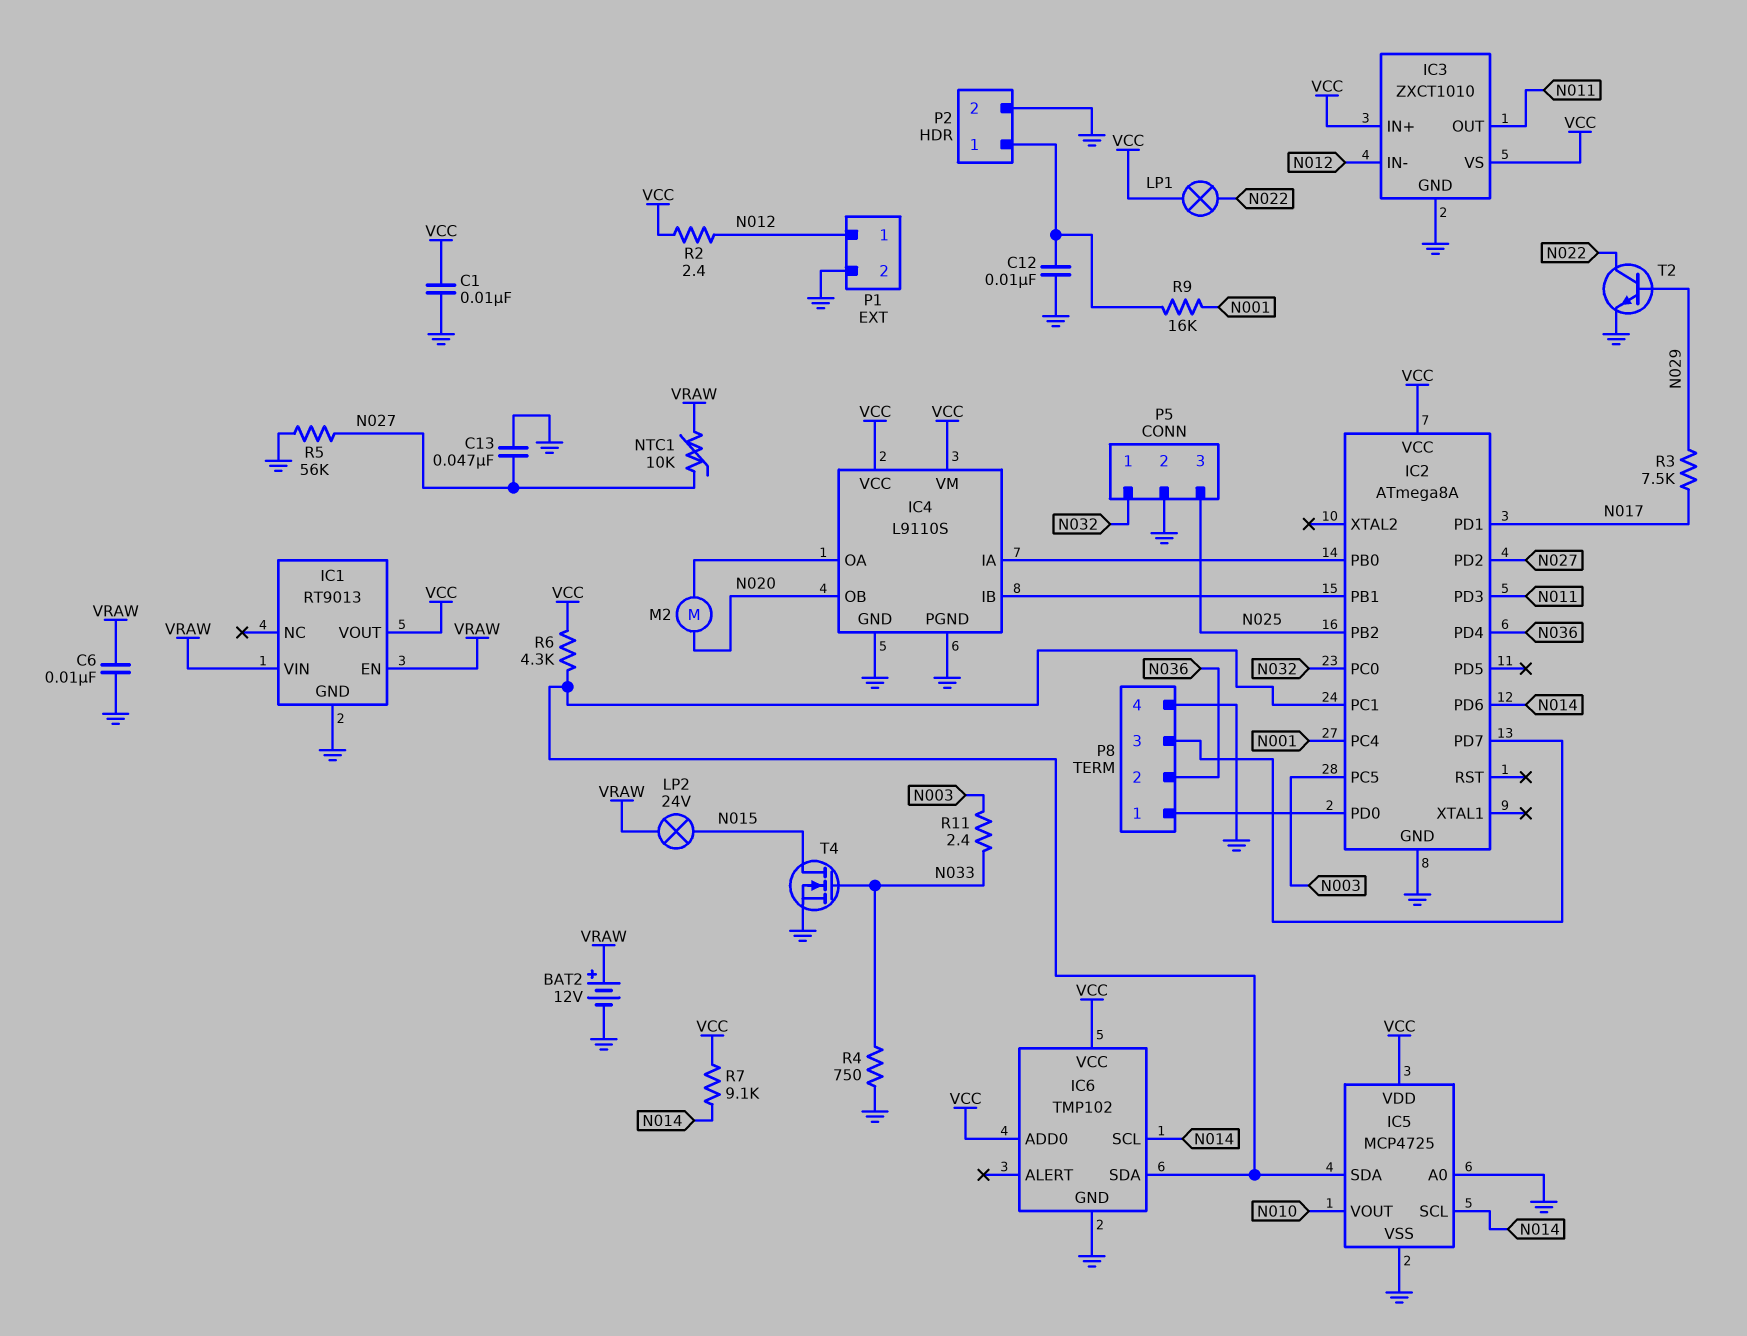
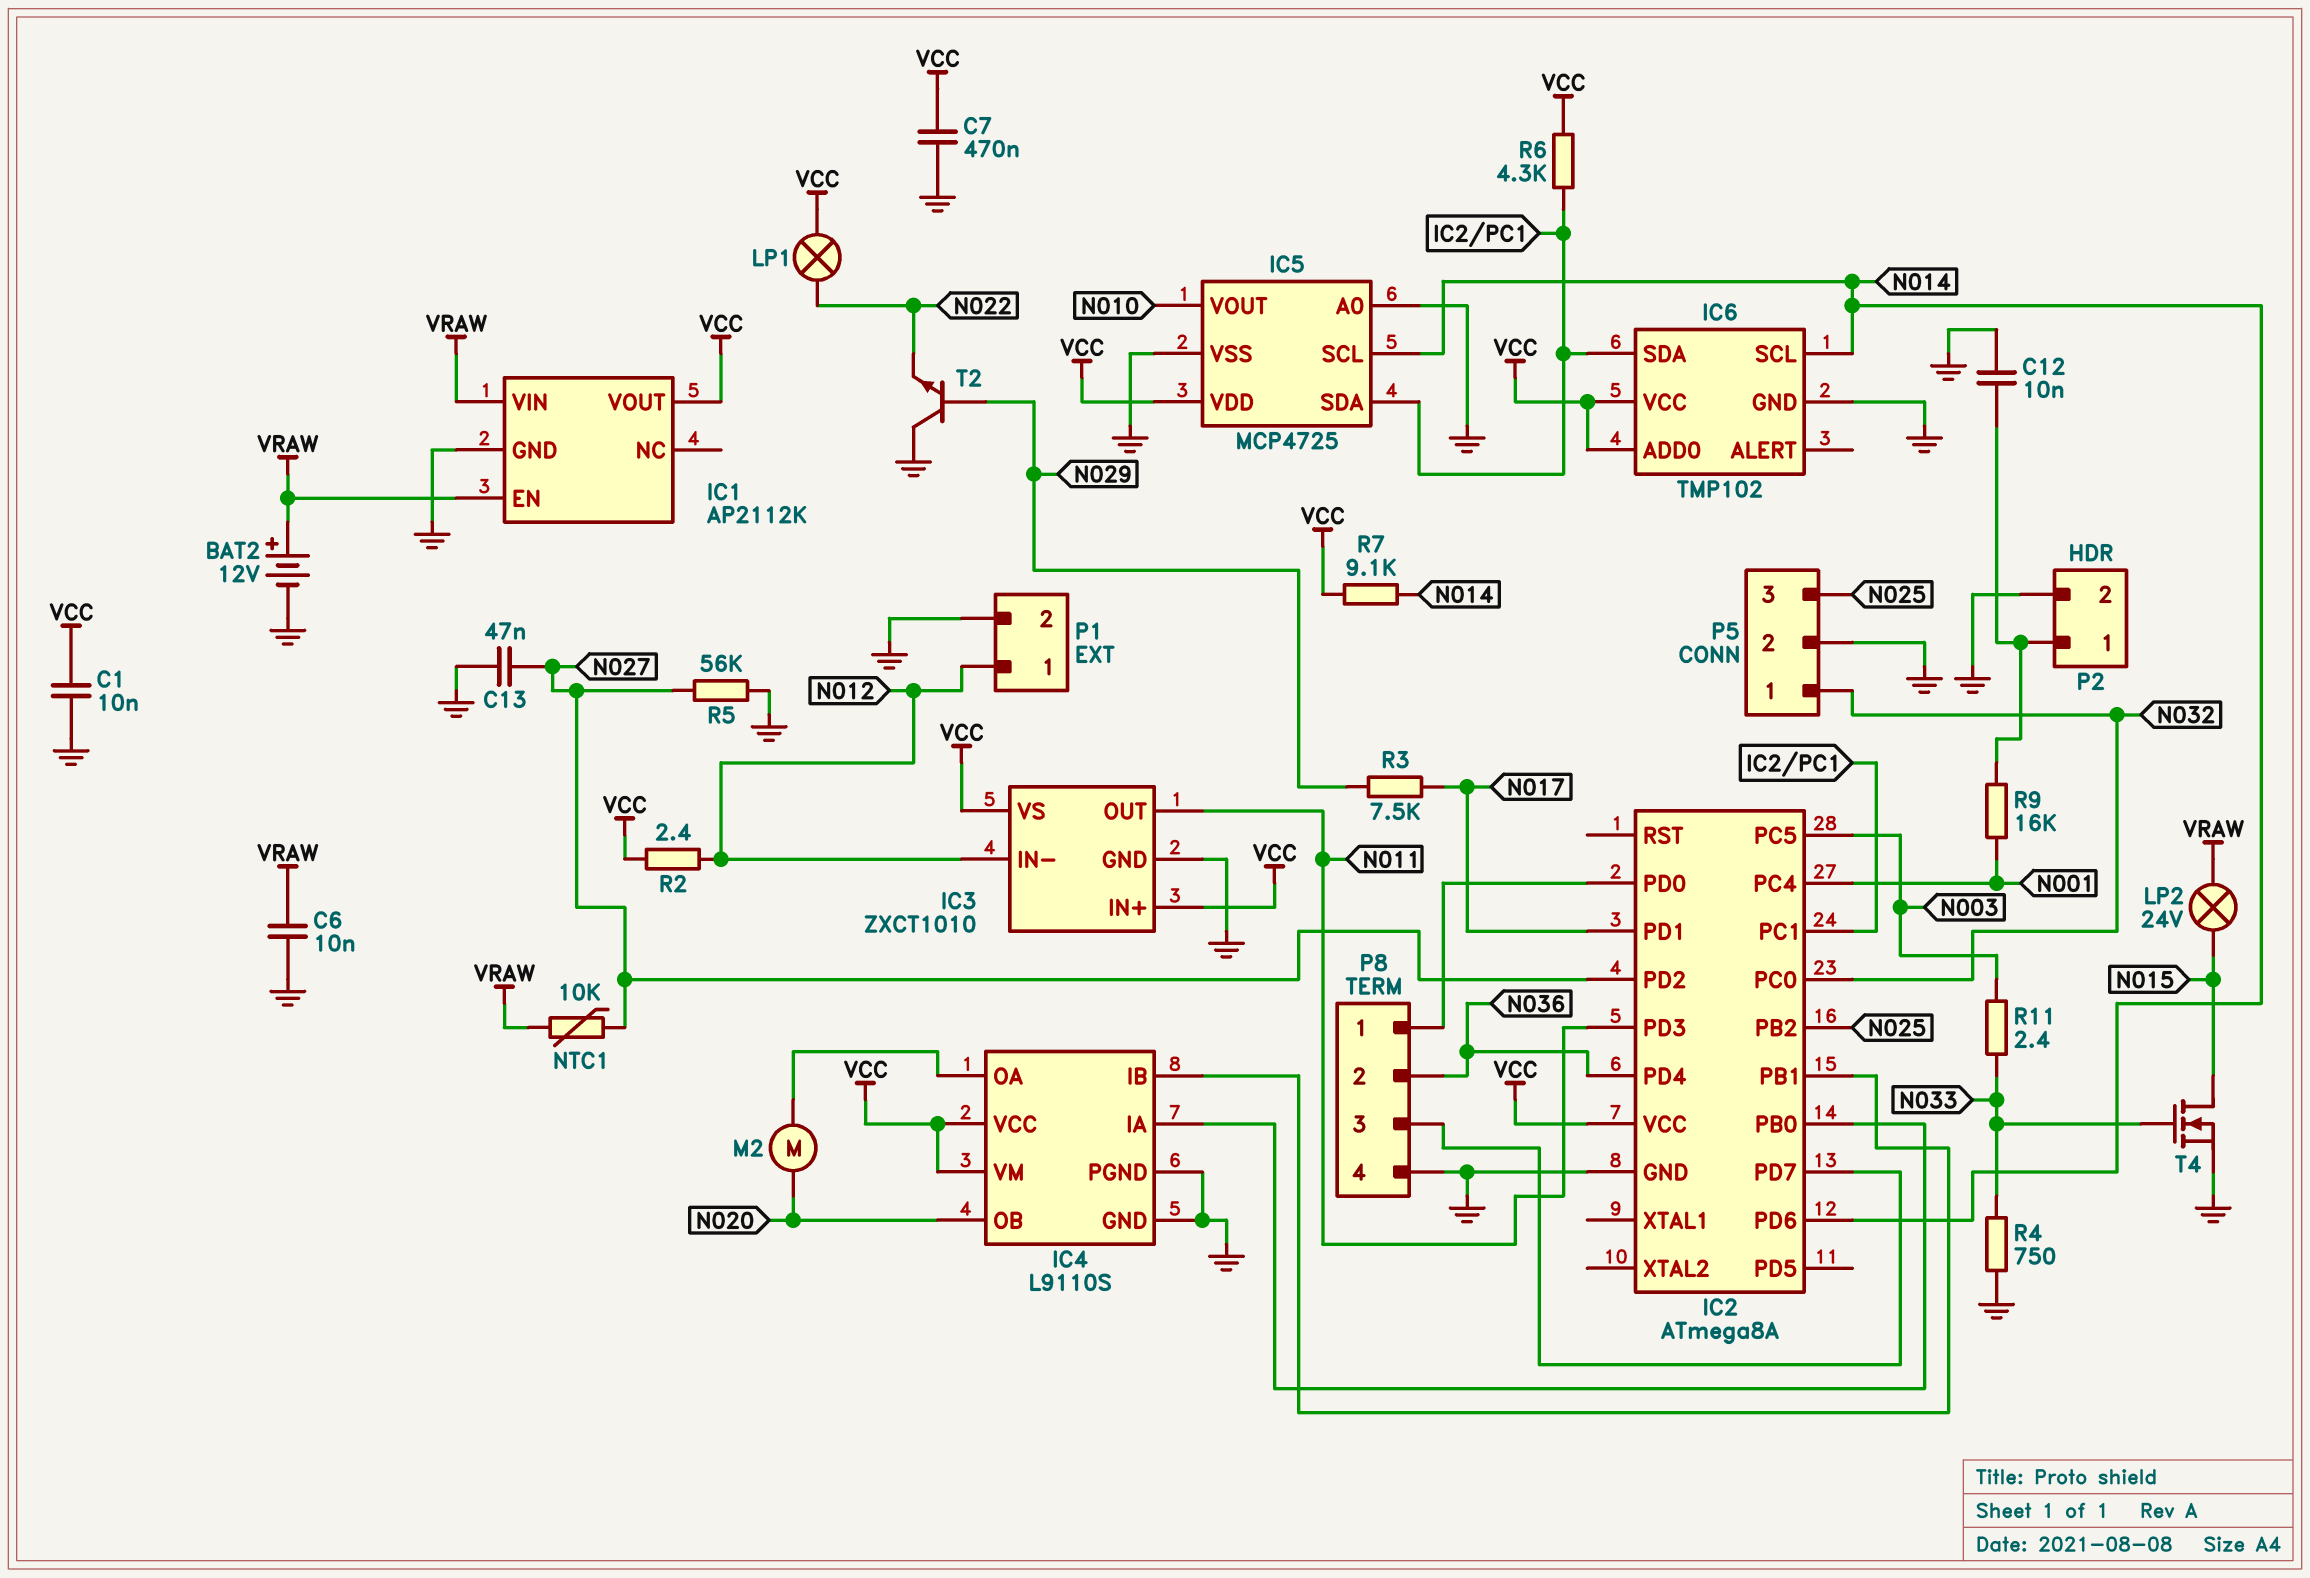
C7: none -> 470nF (GND, VCC)
IC1: RT9013 -> AP2112K
T2: NPN (B N029, C N022, E GND) -> NPN (B N029, C GND, E N022)

